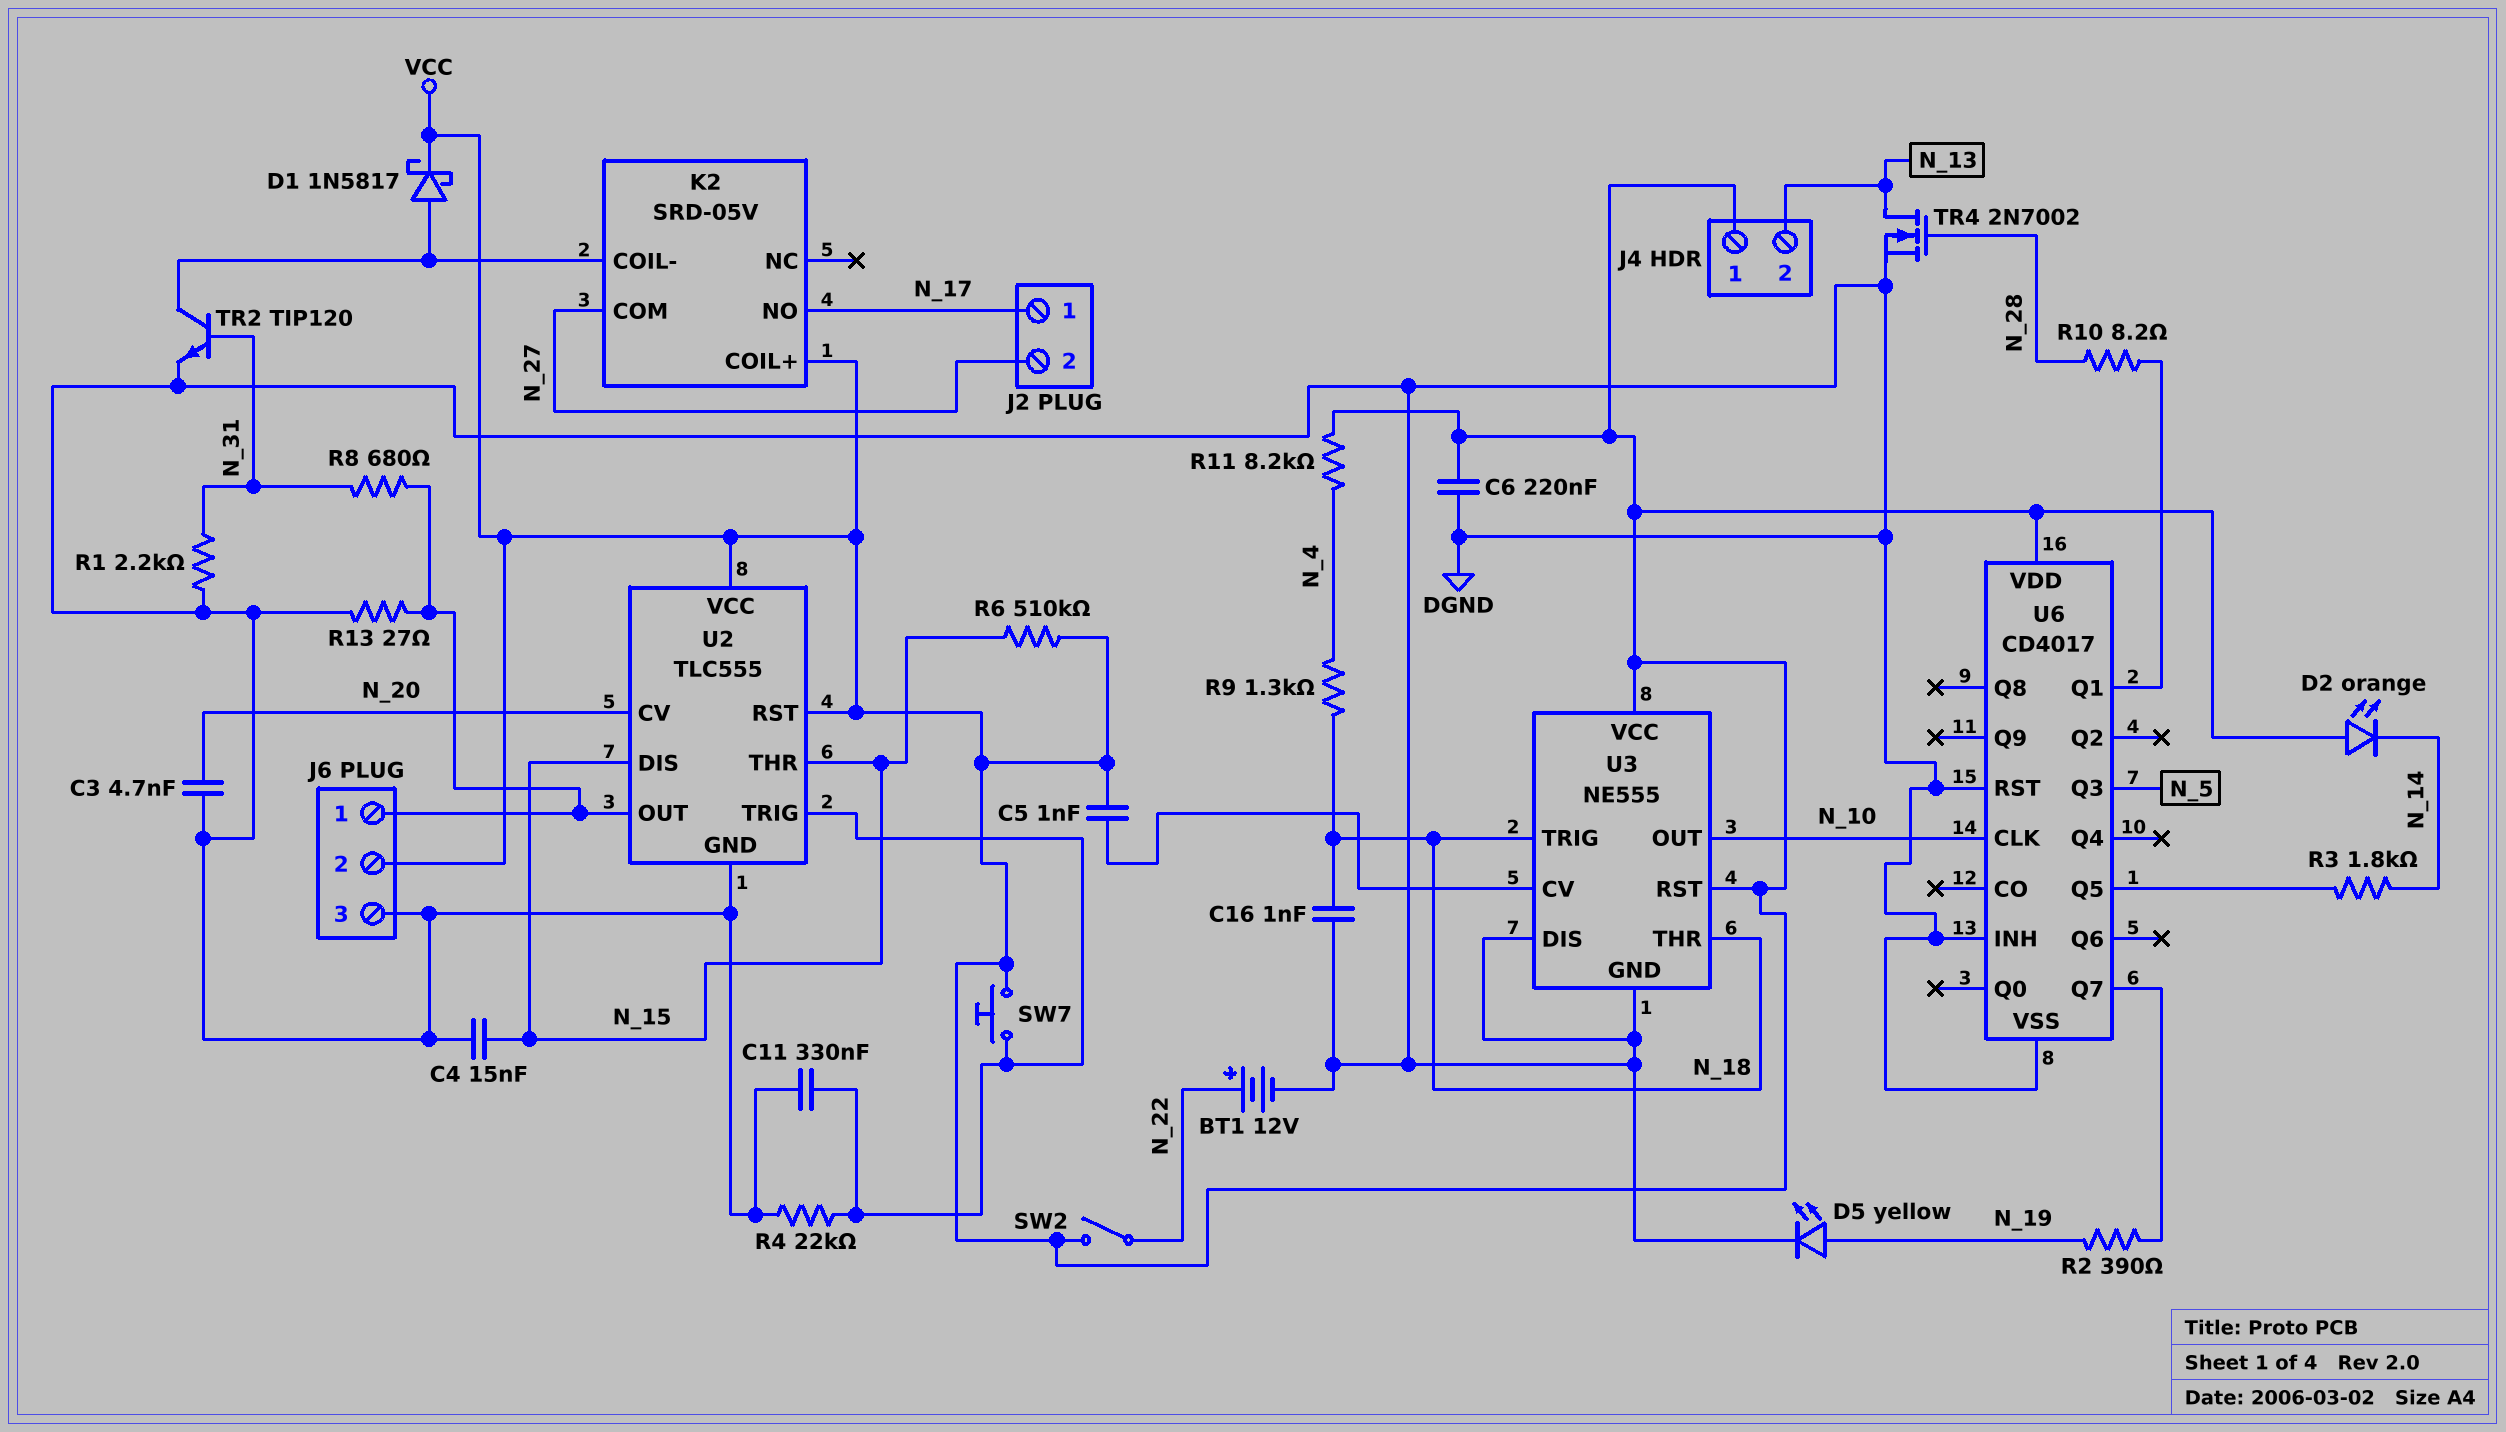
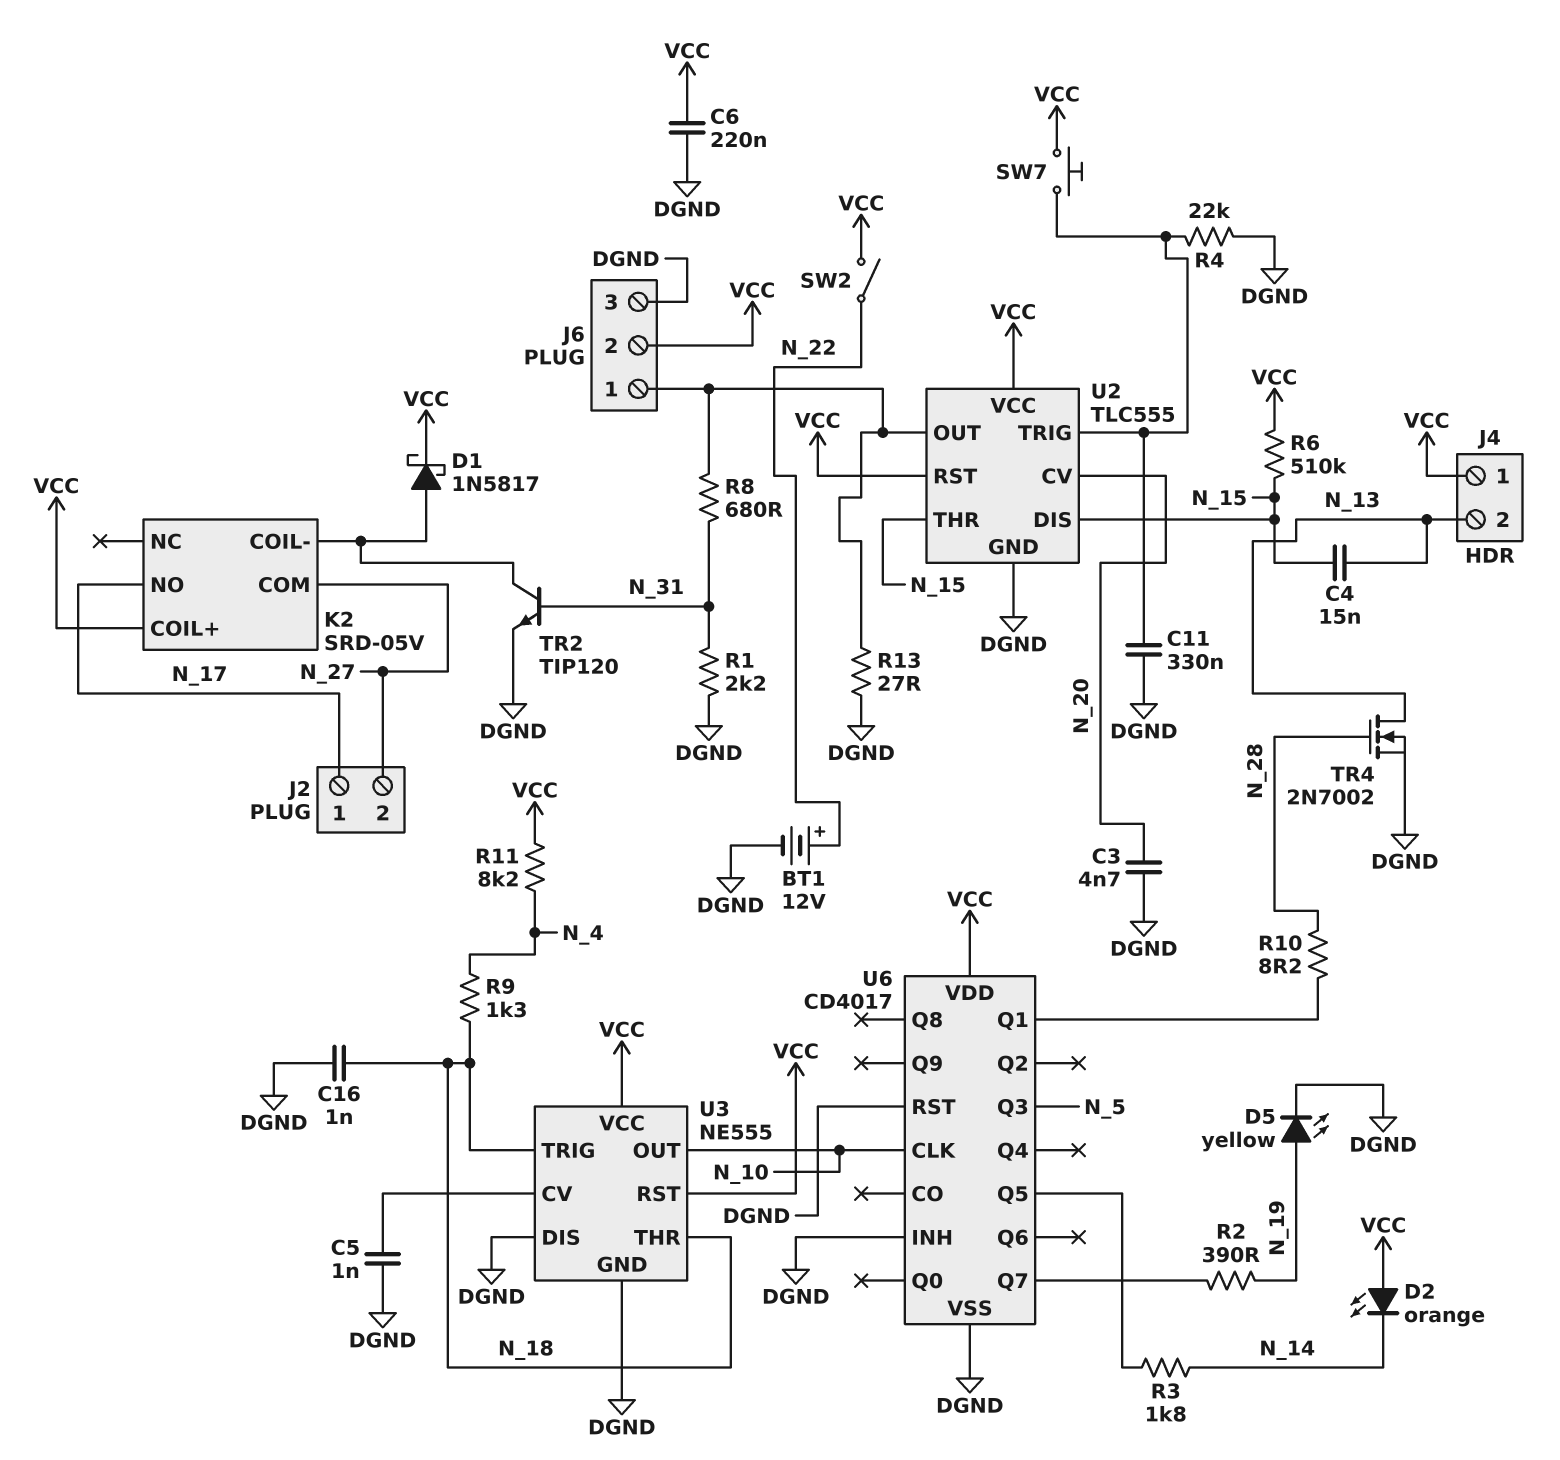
C4: 15nF (DGND, N_15) -> 15nF (N_13, N_15)
C5: 1nF (U3/CV, VCC) -> 1nF (DGND, U3/CV)

